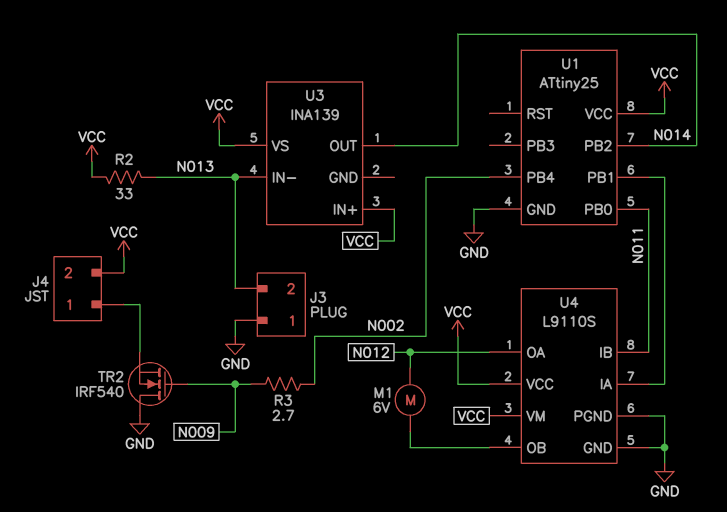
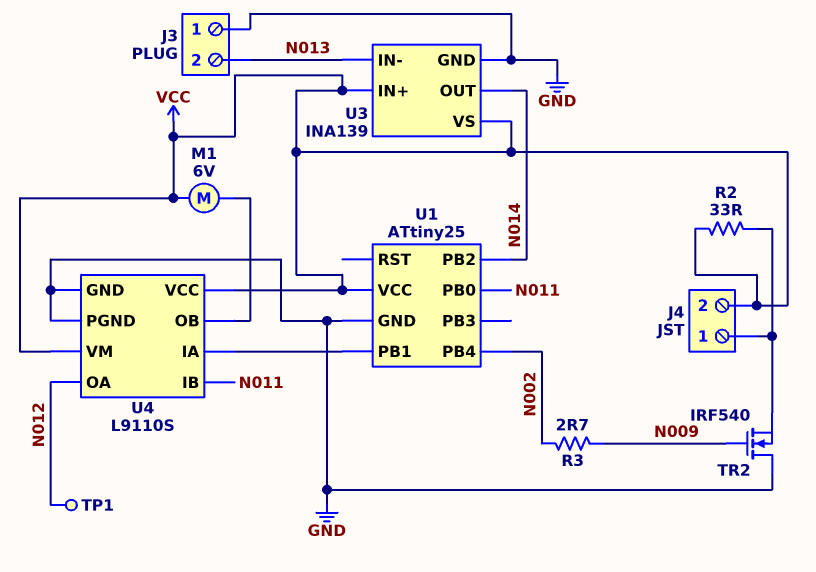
M1: motor 6V (N012, U4/OB) -> motor 6V (U4/OB, VCC)
R2: 33 (N013, VCC) -> 33 (J4/1, VCC)
TP1: none -> test point (N012)
U3 pin GND: none -> GND

